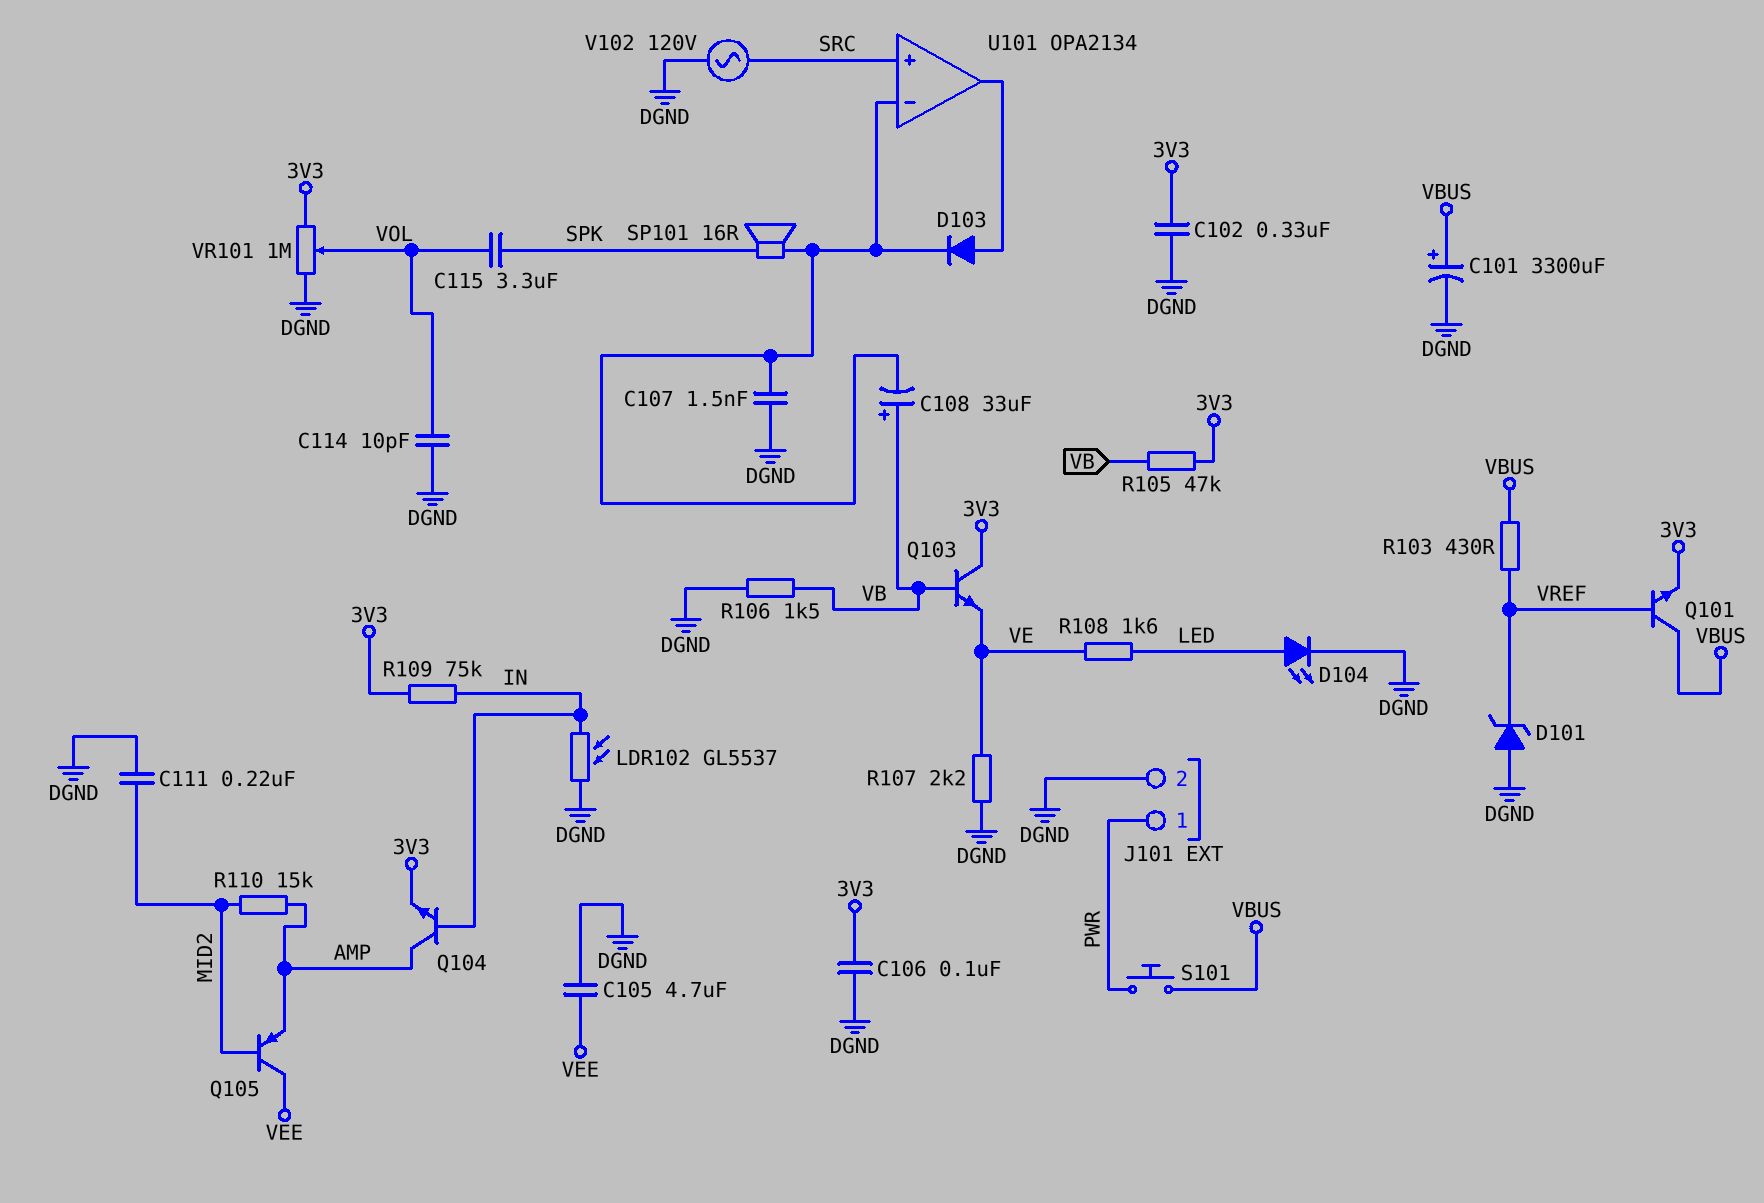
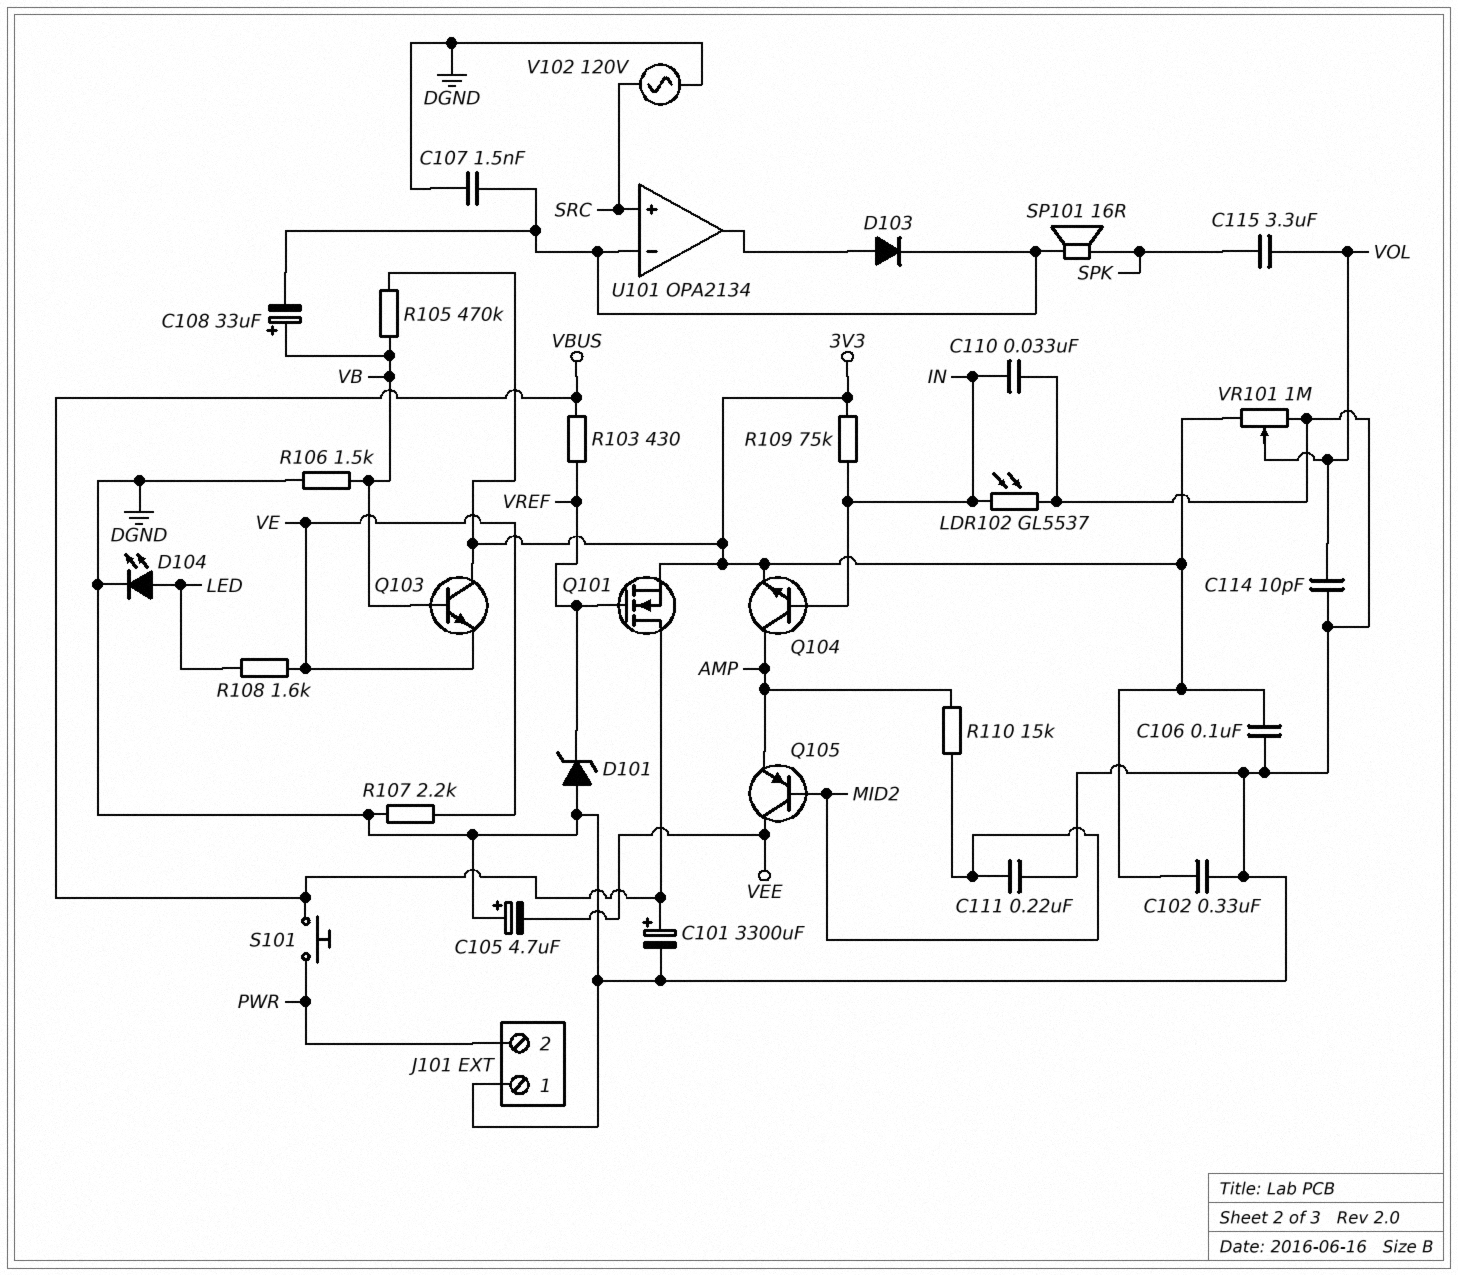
C105: 4.7uF (DGND, VEE) -> 4.7uF (plus DGND, minus VEE)
C110: none -> 33nF (DGND, IN)
J101 pin 1: PWR -> DGND
J101 pin 2: DGND -> PWR
Q101: NPN (B VREF, C VBUS, E 3V3) -> NMOS (G VREF, D VBUS, S 3V3)
R105: 47k (3V3, VB) -> 470k (3V3, VB)

